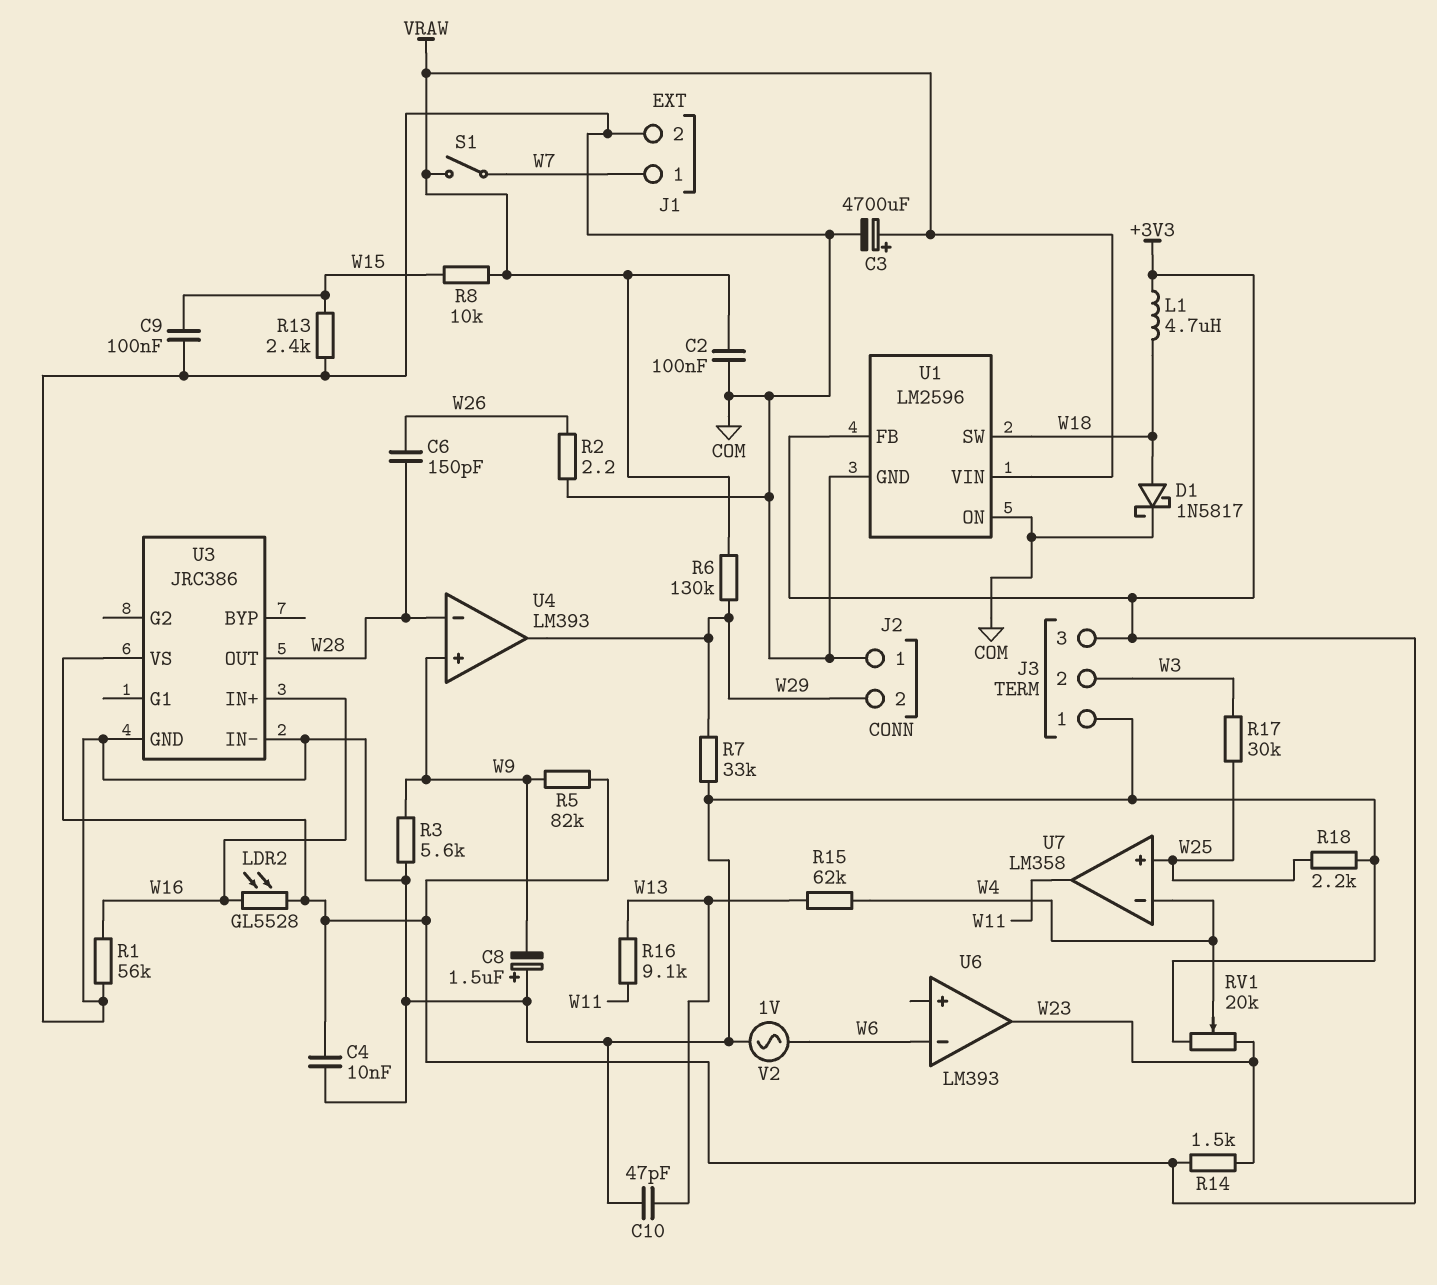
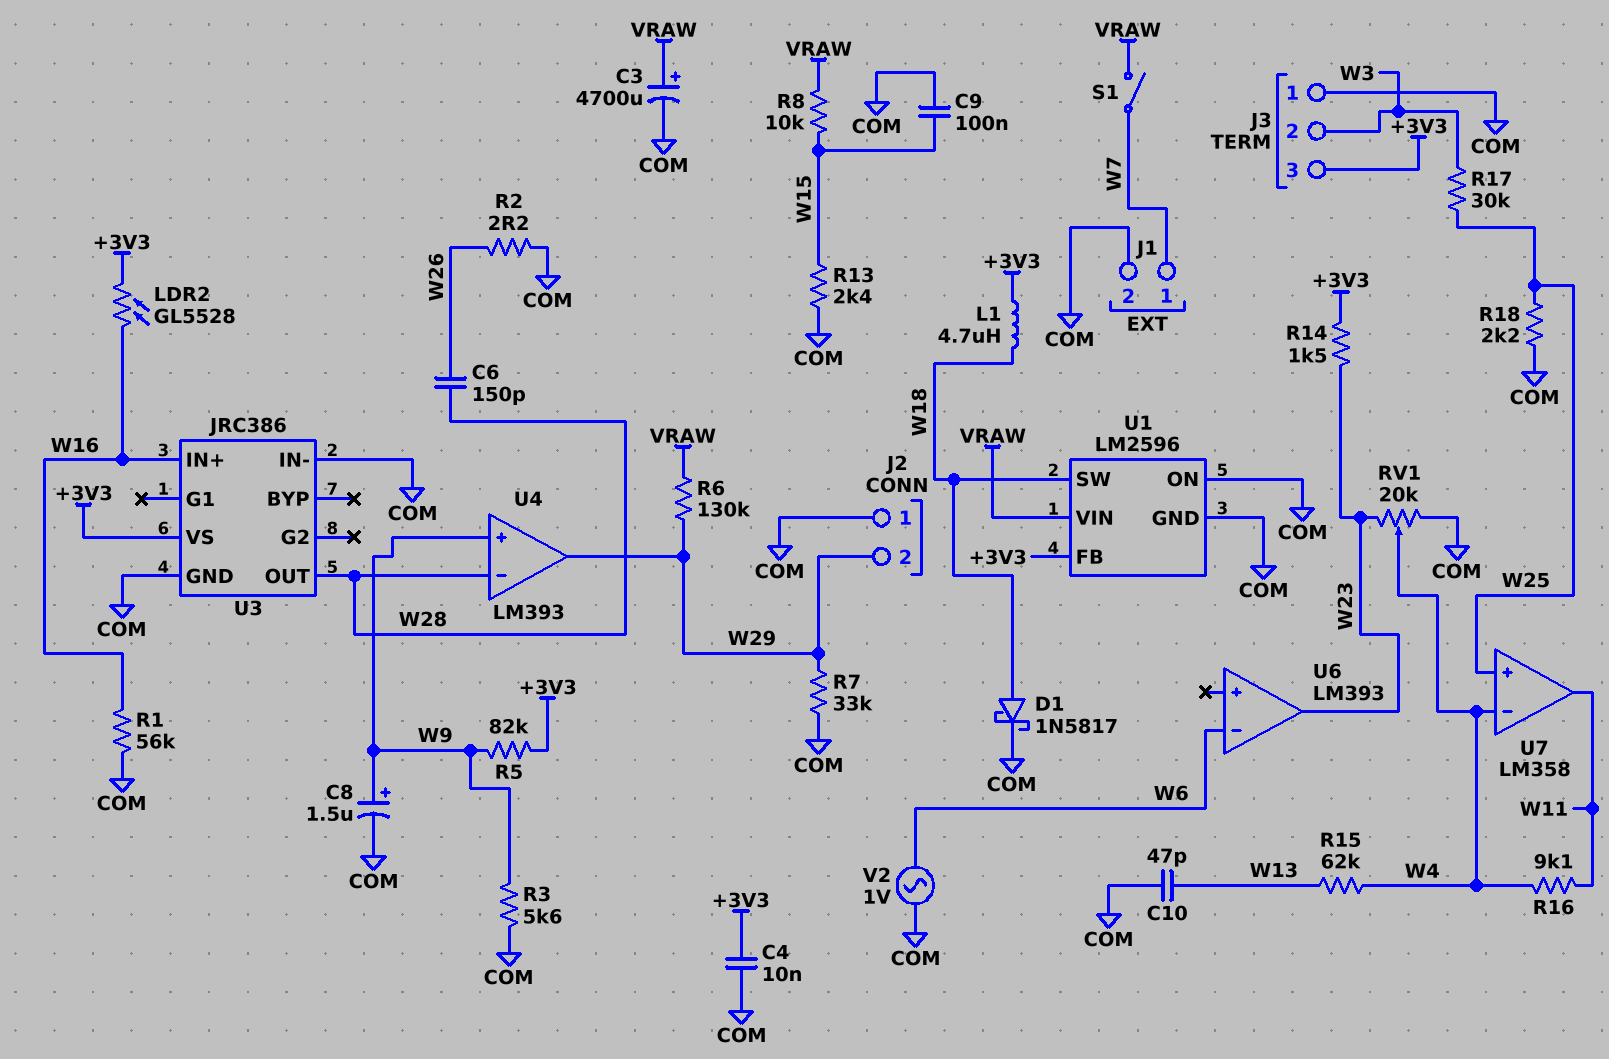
C2: 100nF (COM, VRAW) -> none
C8: 1.5uF (plus COM, minus W9) -> 1.5uF (plus W9, minus COM)
R16: 9.1k (W11, W13) -> 9.1k (W4, W11)

